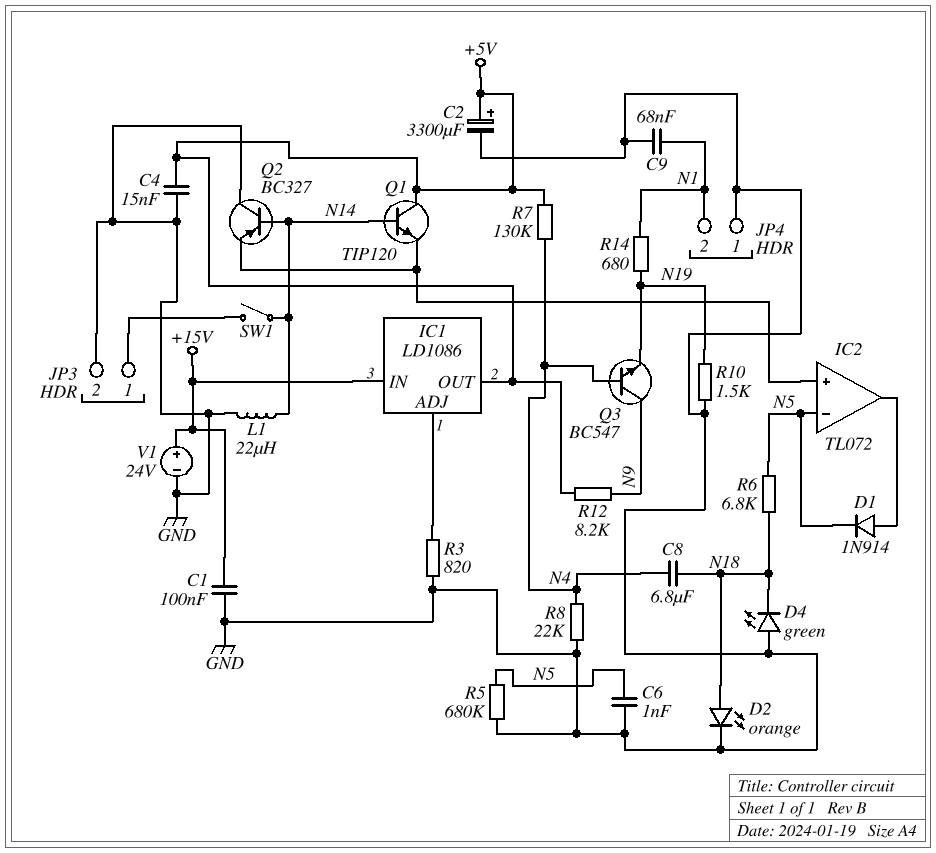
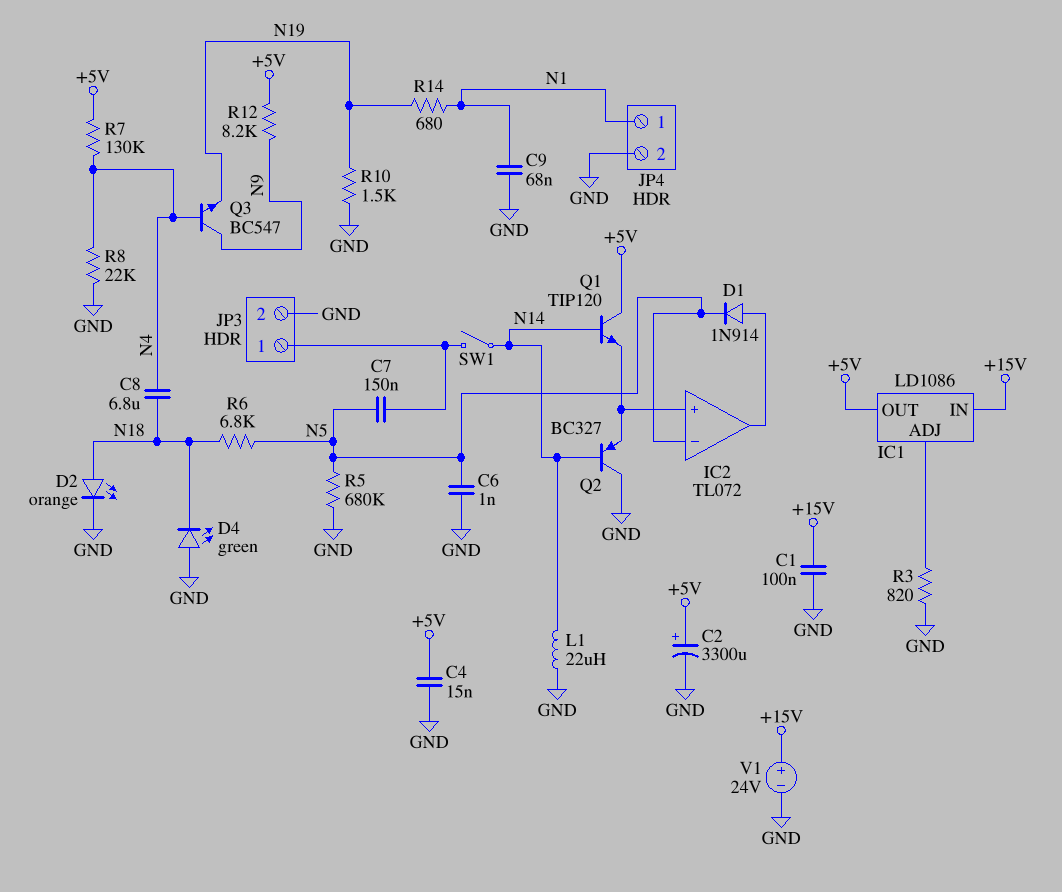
C7: none -> 150nF (JP3/1, N5)
JP4 pin 1: GND -> N1
JP4 pin 2: N1 -> GND

